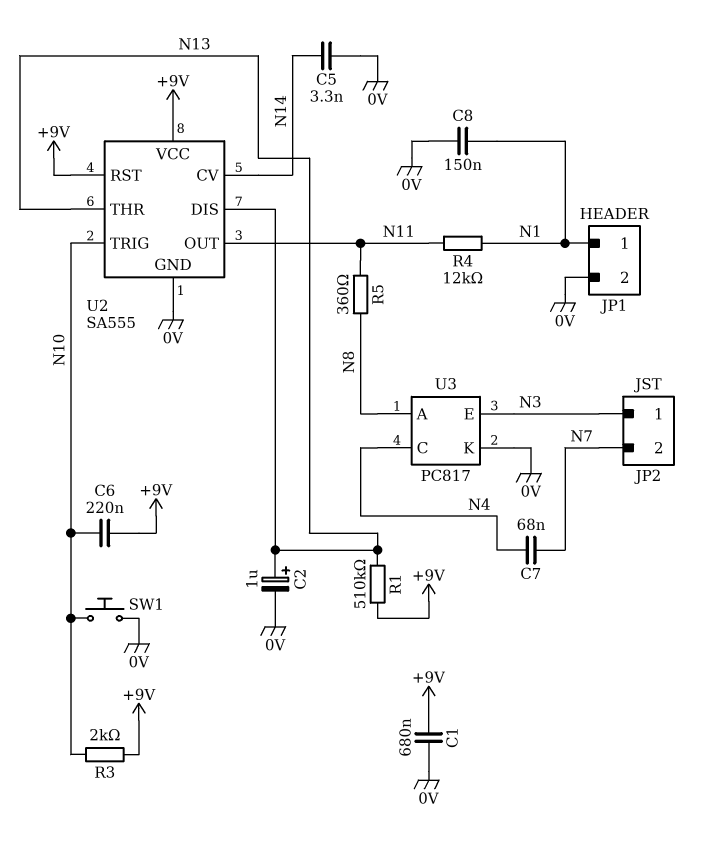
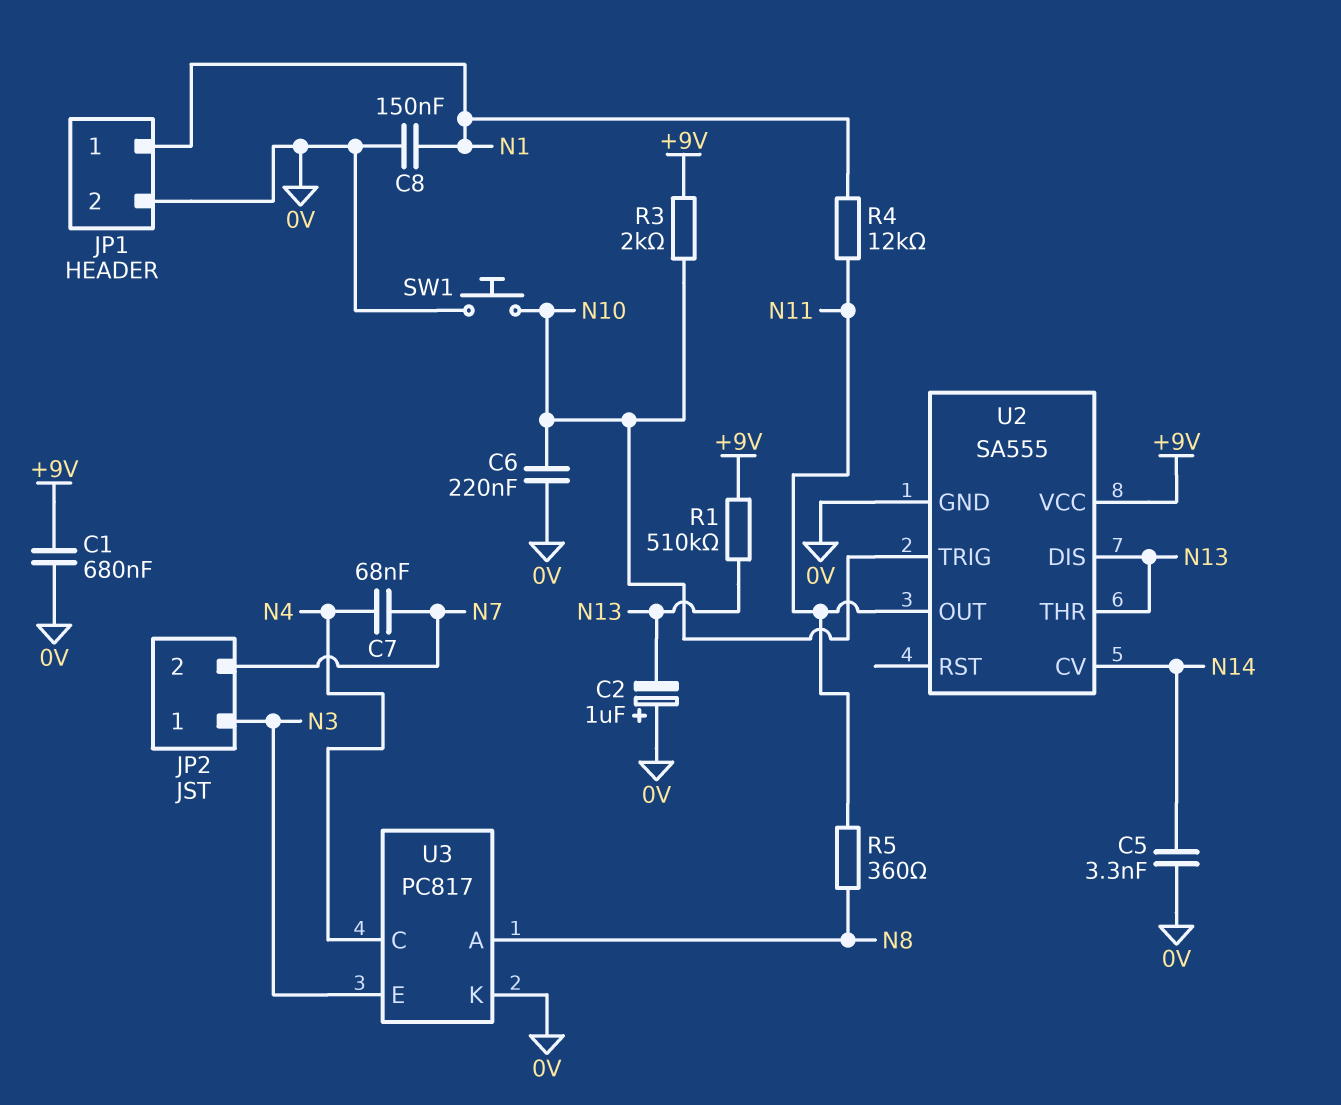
C2: 1uF (plus N13, minus 0V) -> 1uF (plus 0V, minus N13)
C6: 220nF (+9V, N10) -> 220nF (0V, N10)
U2 pin RST: +9V -> none

